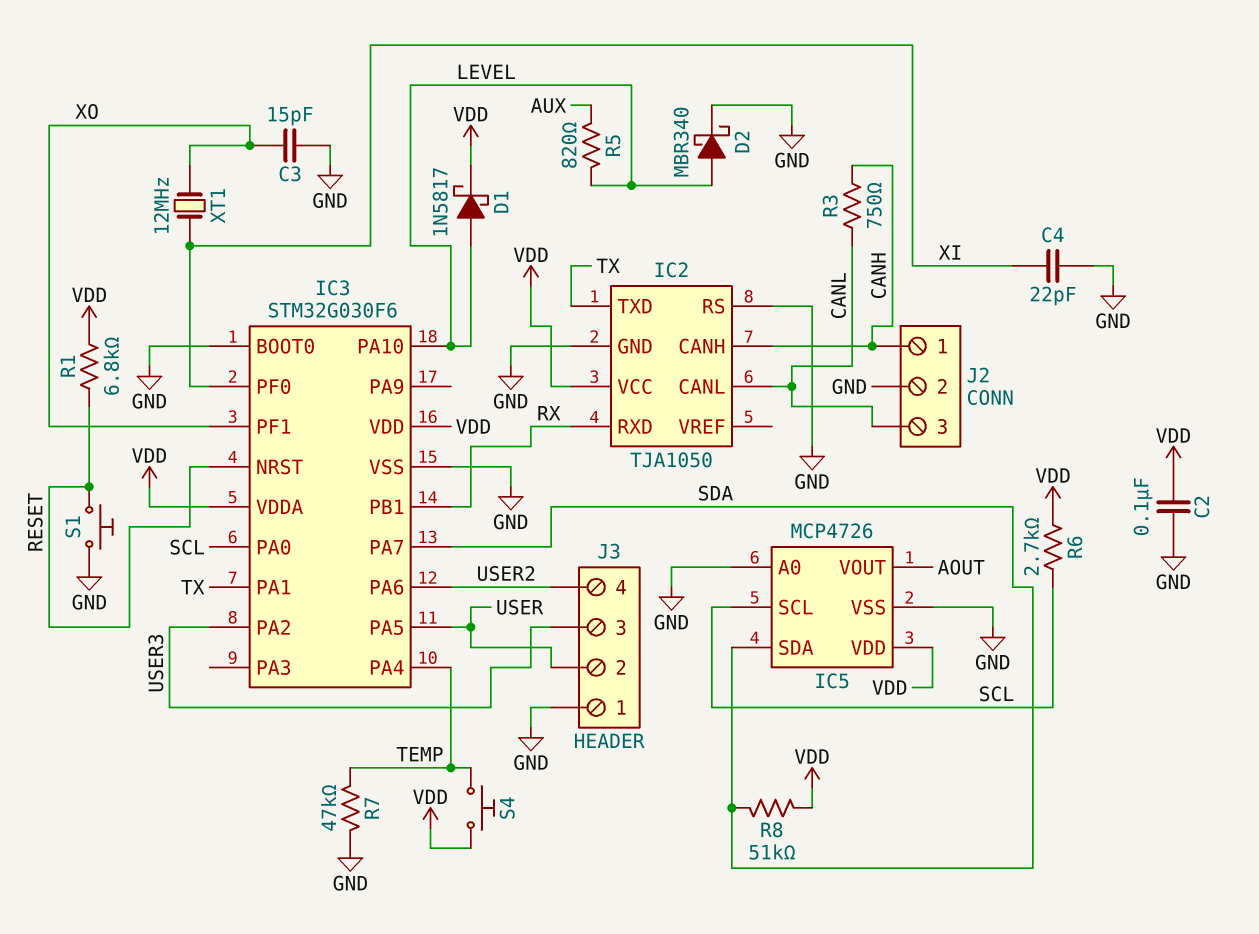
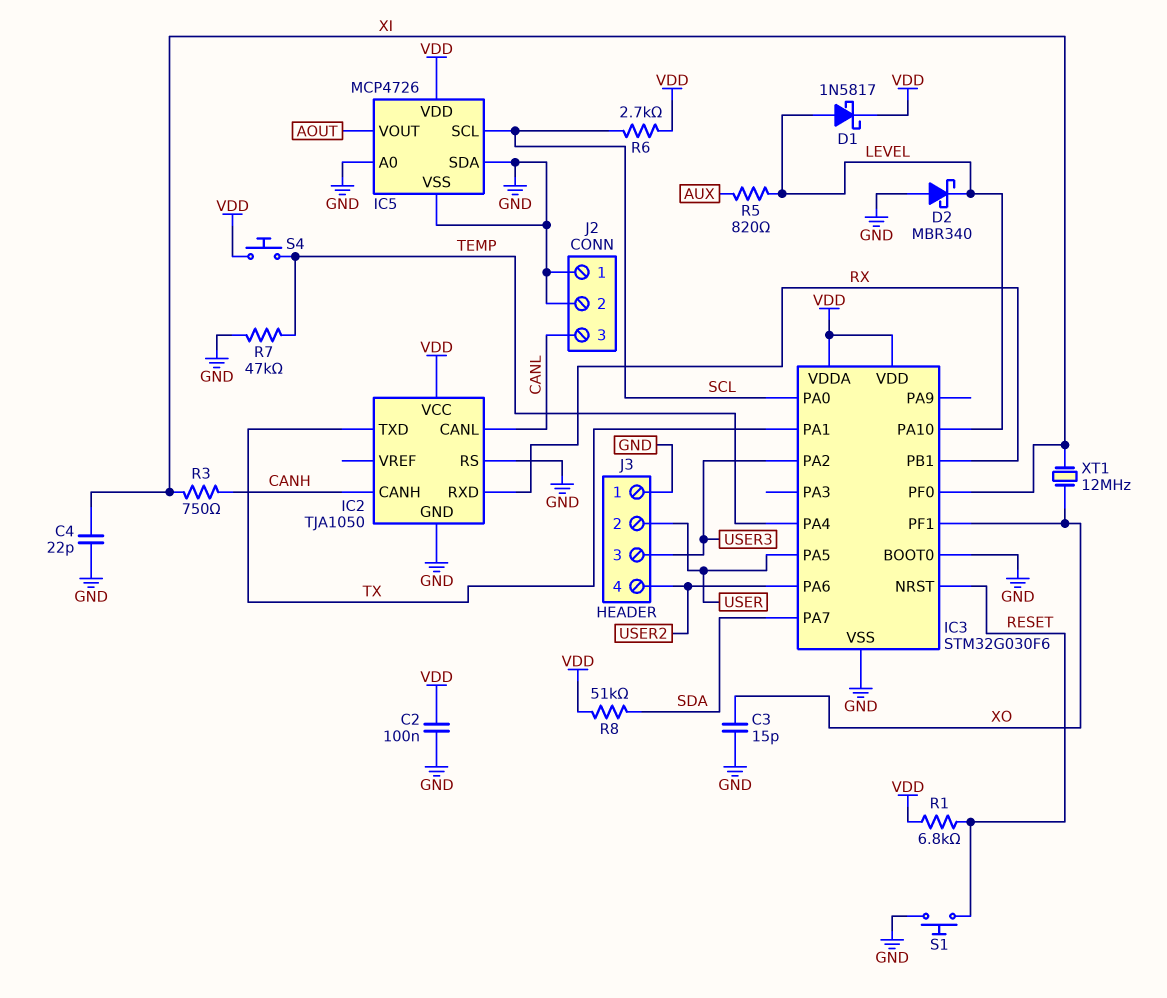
D2: schottky MBR340 (A LEVEL, K GND) -> schottky MBR340 (A GND, K LEVEL)
IC5 pin SDA: SDA -> GND
J2 pin 1: CANH -> GND
R3: 750 (CANH, CANL) -> 750 (CANH, XI)

